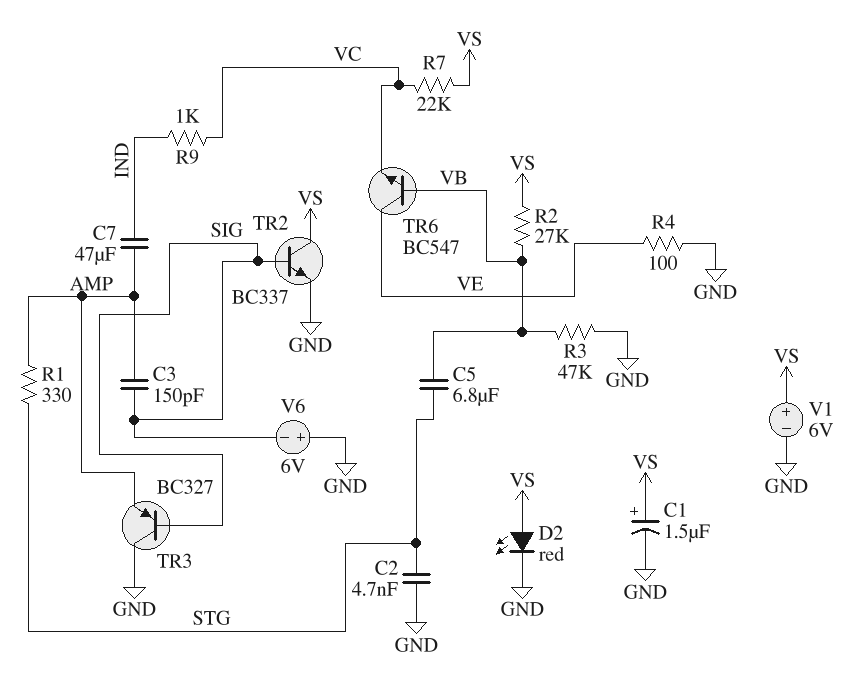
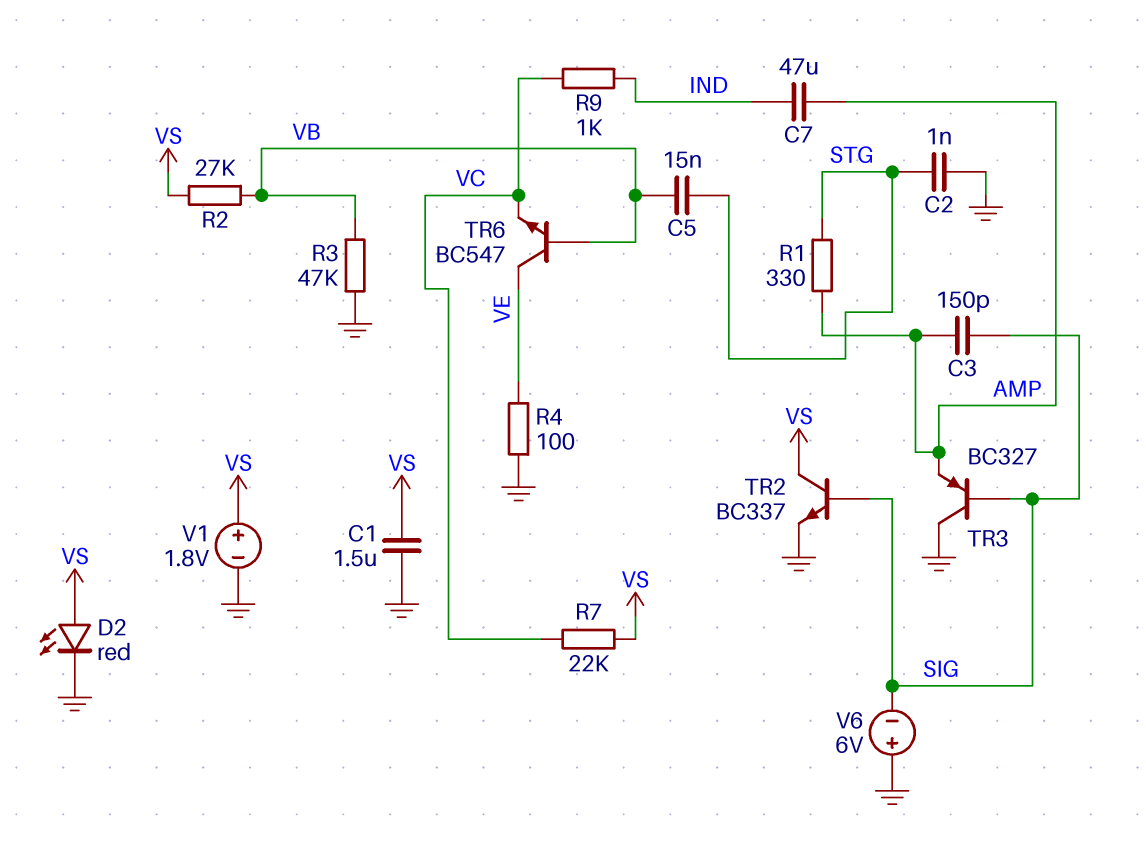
C1: 1.5uF (plus VS, minus GND) -> 1.5uF (GND, VS)
C2: 4.7nF (GND, STG) -> 1nF (GND, STG)
C5: 6.8uF (STG, VB) -> 15nF (STG, VB)
V1: 6V (plus VS, minus GND) -> 1.8V (plus VS, minus GND)

